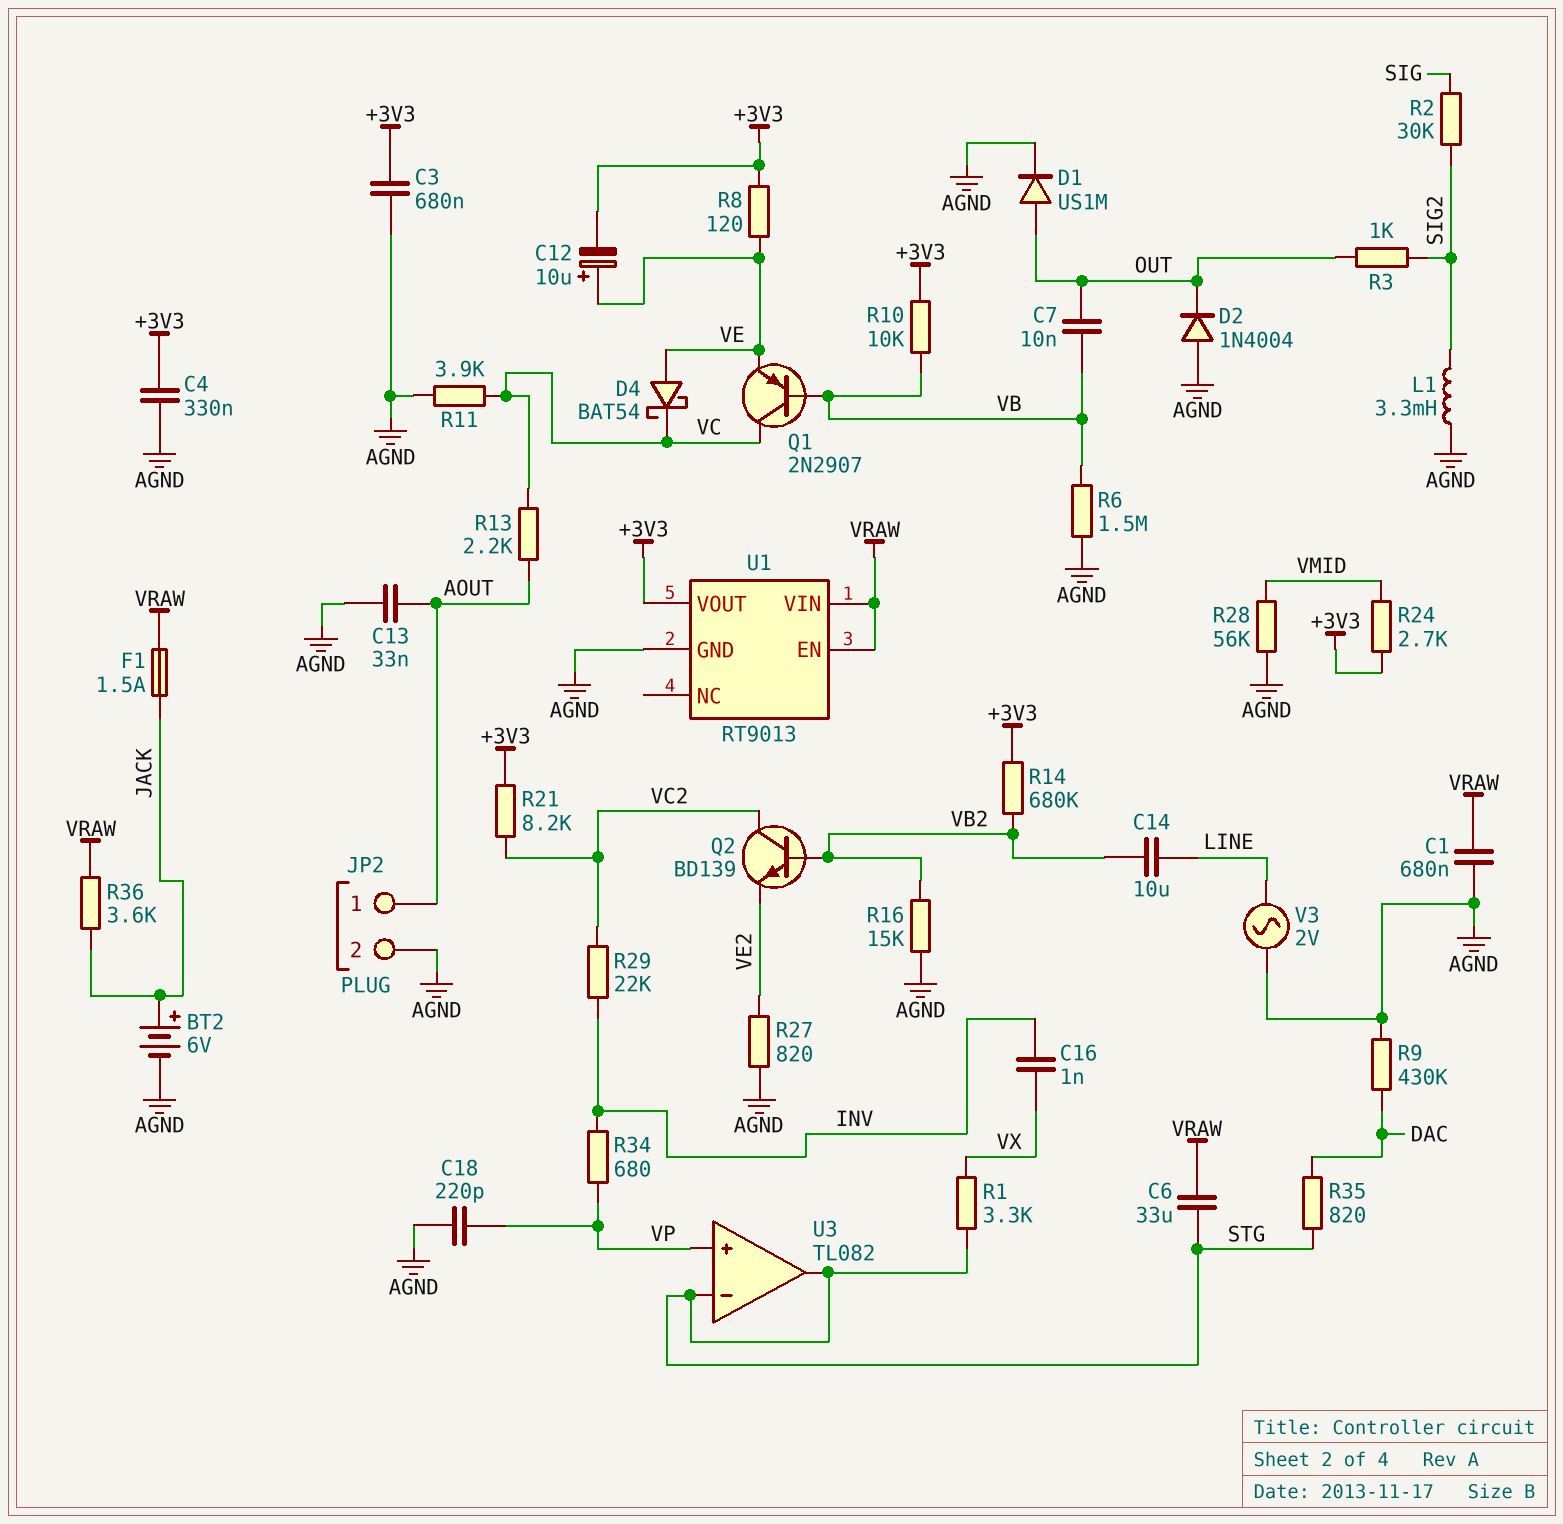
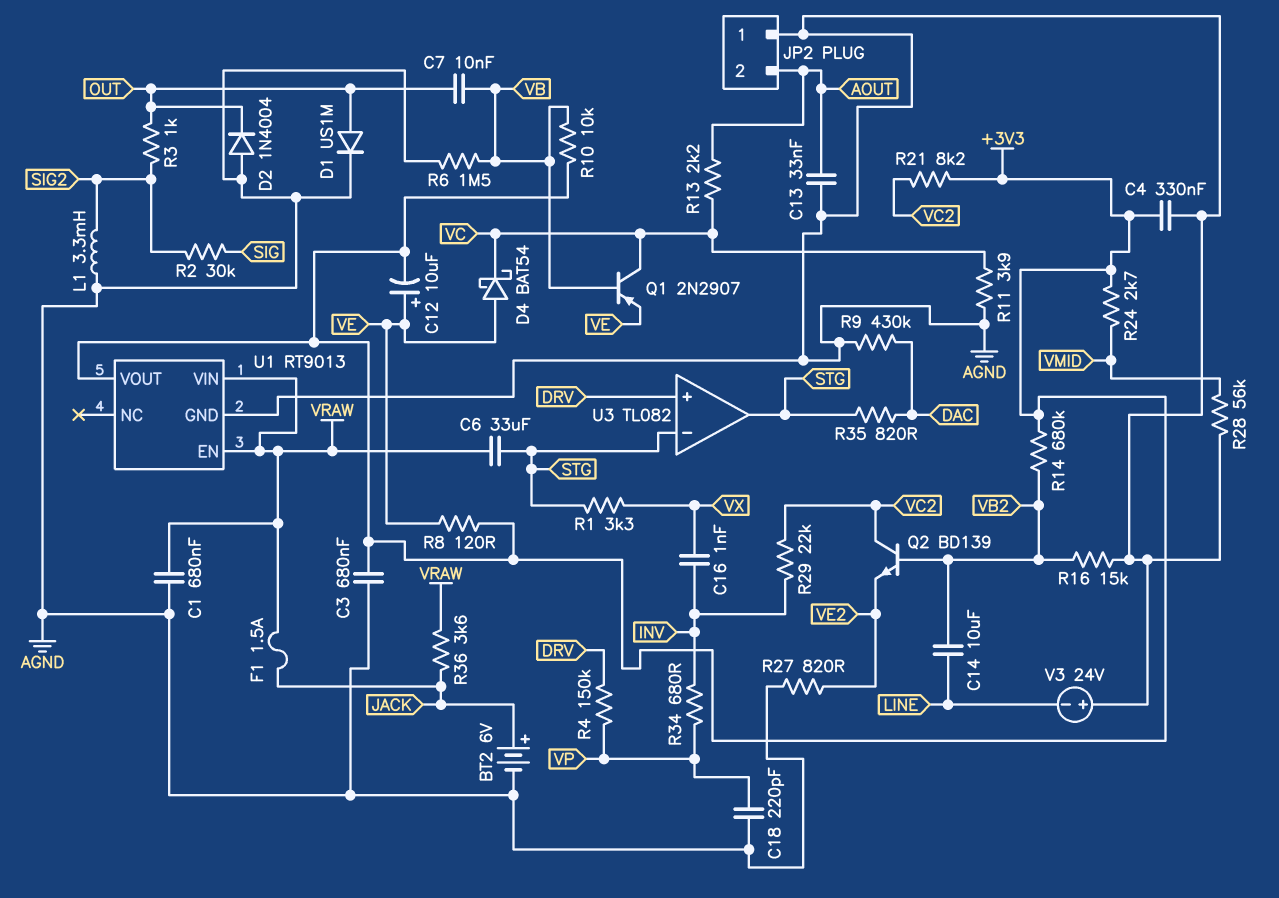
JP2 pin 1: AOUT -> AGND
JP2 pin 2: AGND -> AOUT
R4: none -> 150k (DRV, VP)
U3 pin in+: VP -> DRV
V3: AC 2V (AGND, LINE) -> 24V (plus AGND, minus LINE)

